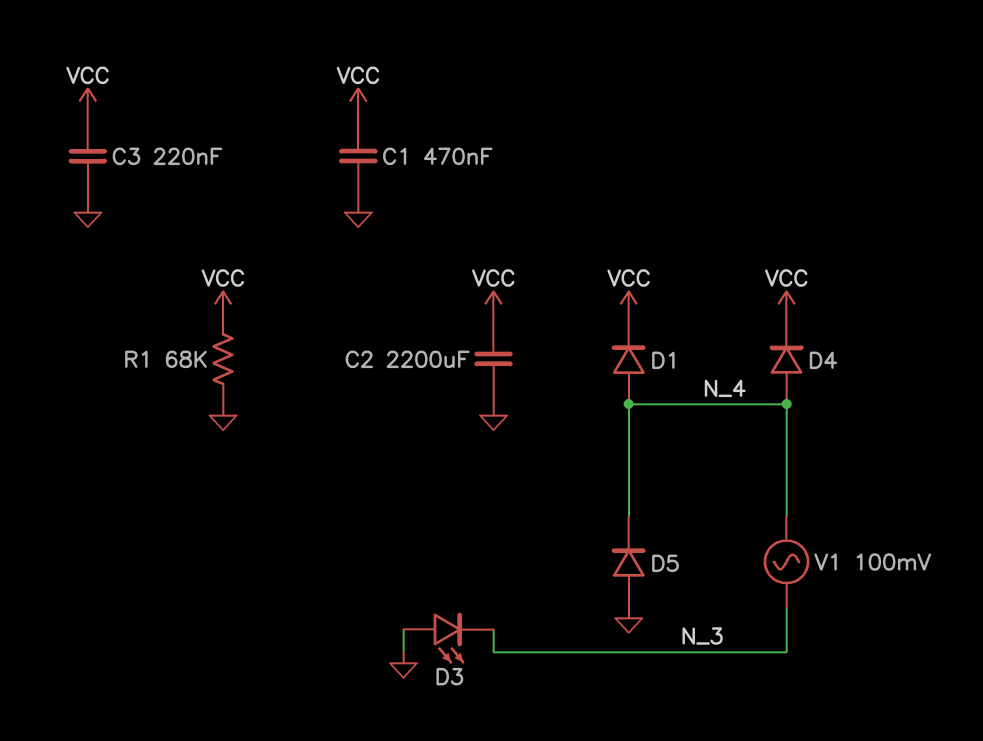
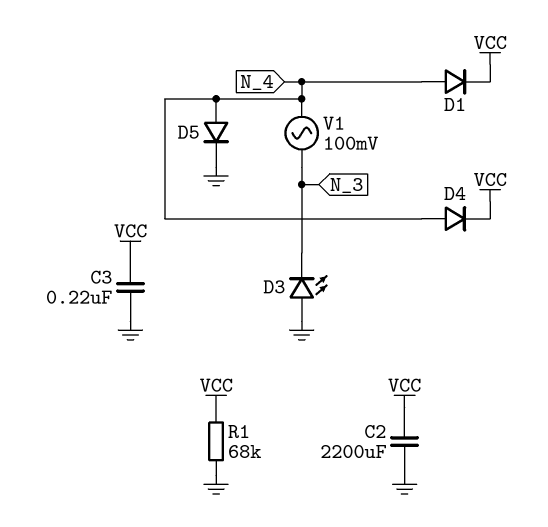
C1: 470nF (GND, VCC) -> none
D5: diode (A GND, K N_4) -> diode (A N_4, K GND)

